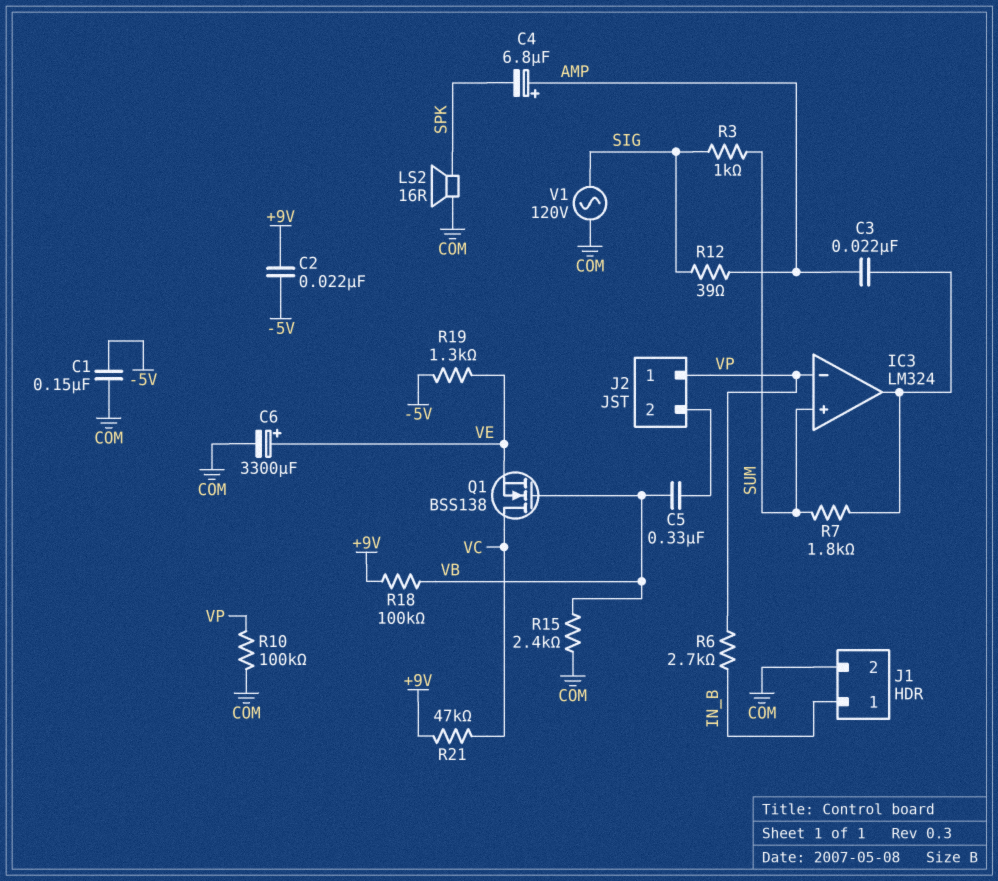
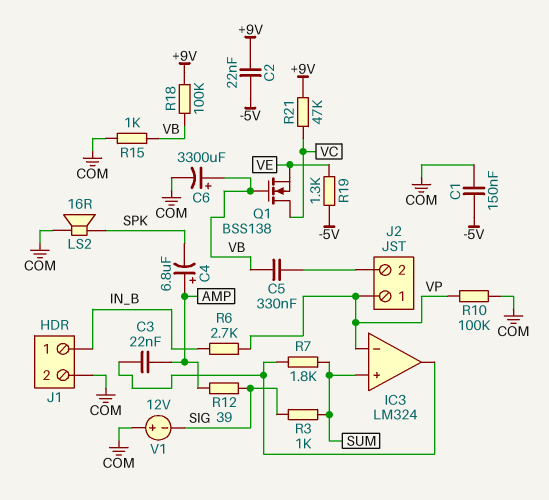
C6: 3300uF (plus VE, minus COM) -> 3300uF (plus VB, minus COM)
R15: 2.4k (COM, VB) -> 1k (COM, VB)
V1: AC 120V (COM, SIG) -> 12V (plus COM, minus SIG)

